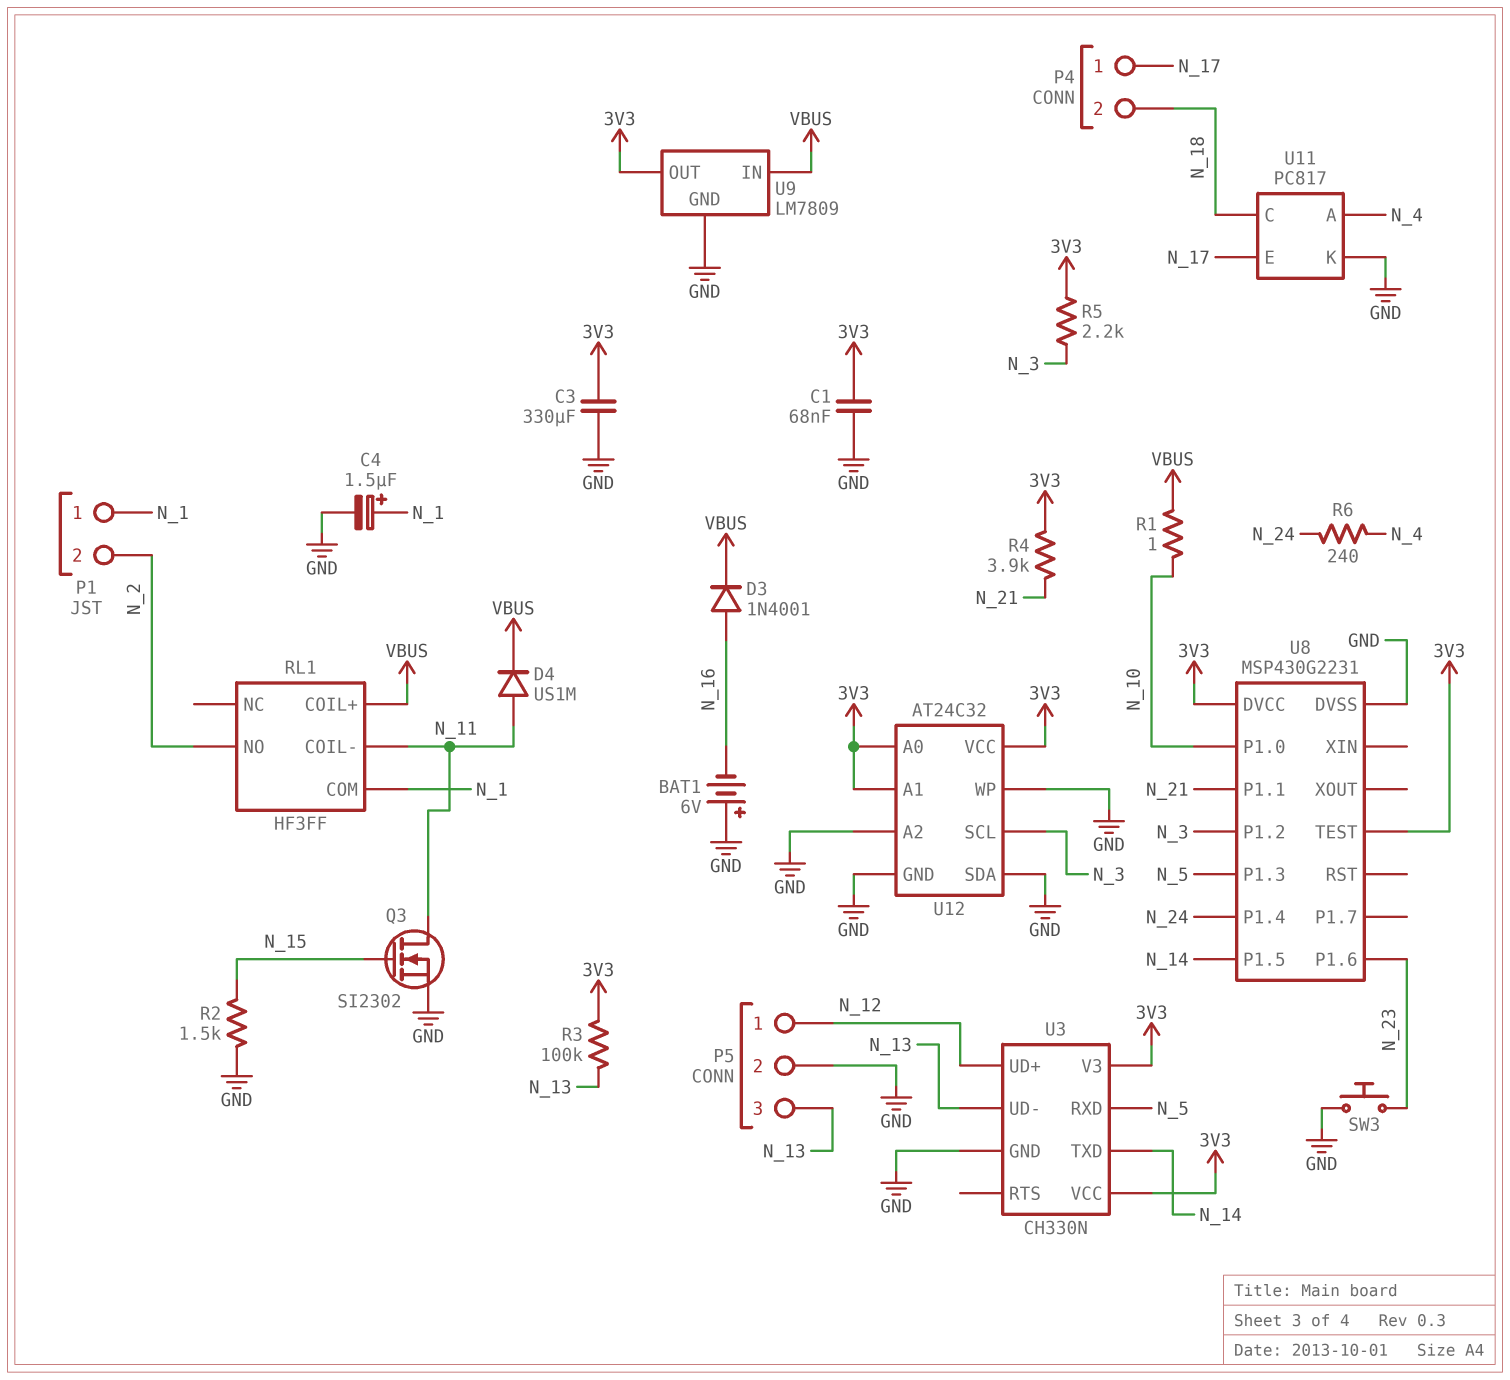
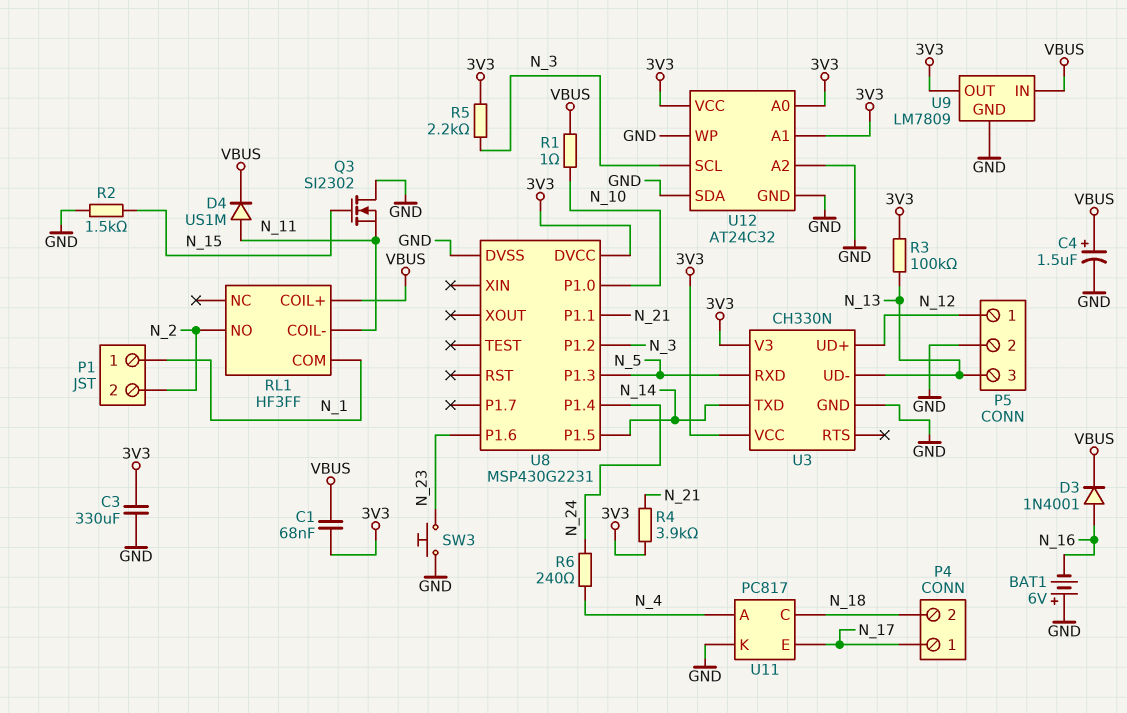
C1: 68nF (3V3, GND) -> 68nF (3V3, VBUS)
C4: 1.5uF (plus N_1, minus GND) -> 1.5uF (plus VBUS, minus GND)
Q3: NMOS SI2302 (G N_15, D N_11, S GND) -> NMOS SI2302 (G N_15, D GND, S N_11)
U8 pin TEST: 3V3 -> none

